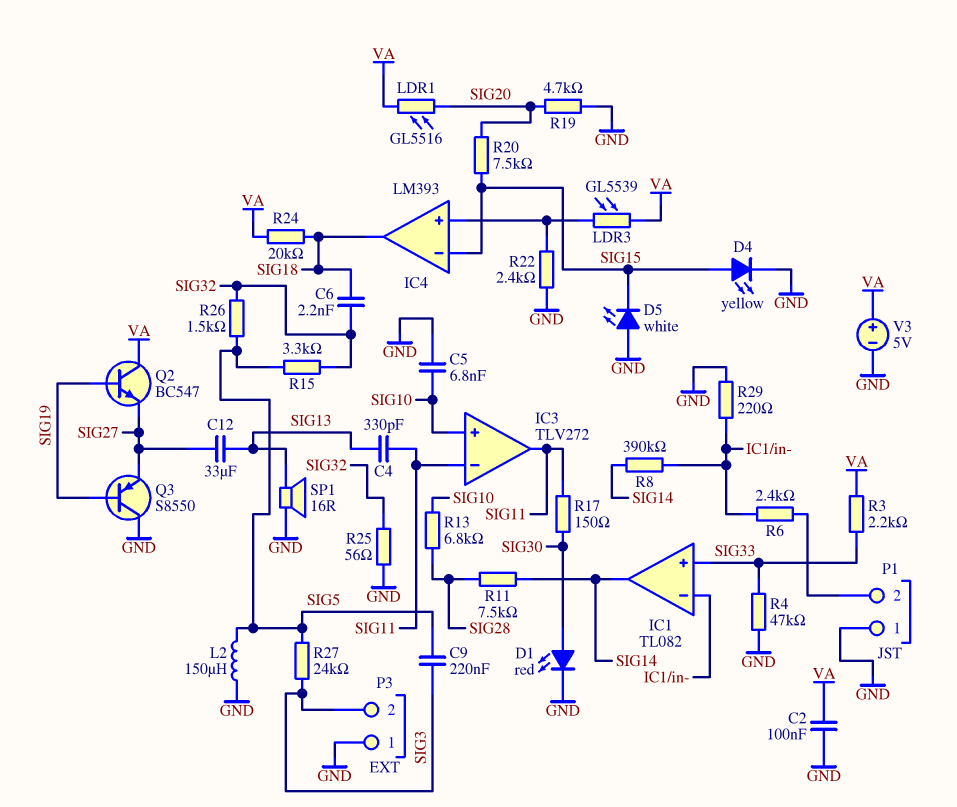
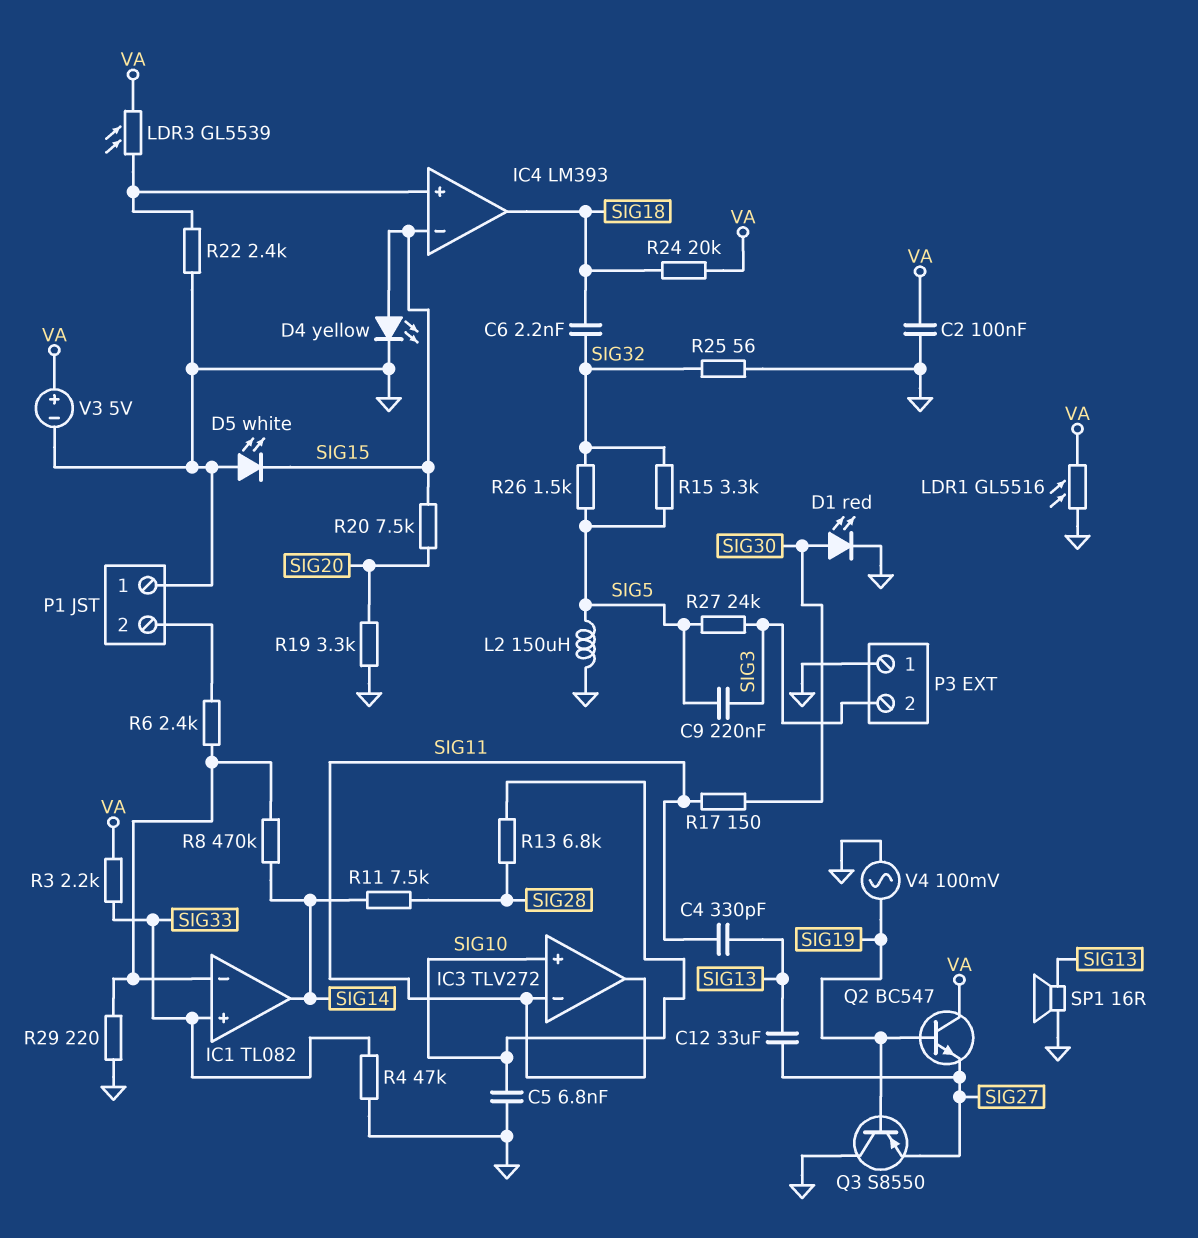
LDR1: GL5516 (SIG20, VA) -> GL5516 (GND, VA)
R8: 390k (IC1/in-, SIG14) -> 470k (IC1/in-, SIG14)
R19: 4.7k (GND, SIG20) -> 3.3k (GND, SIG20)
V4: none -> AC 100mV (GND, SIG19)

